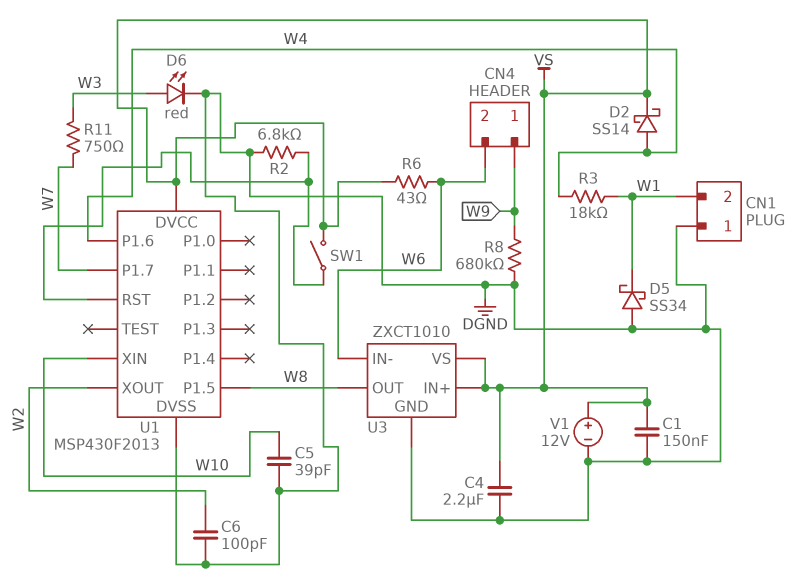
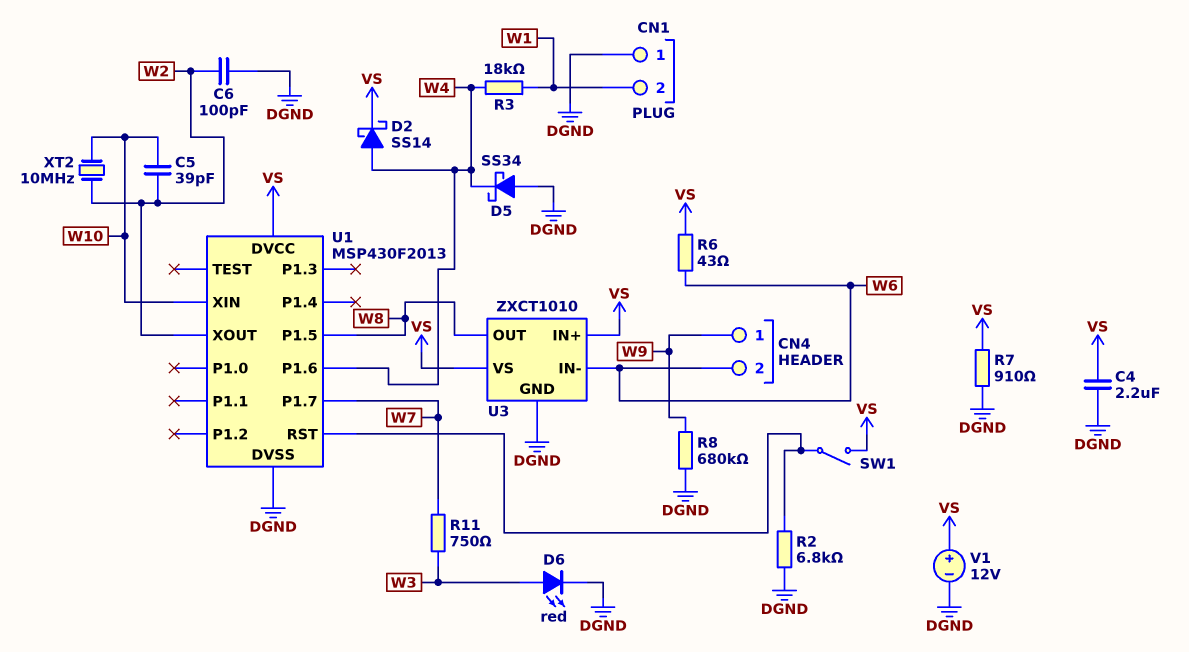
C1: 150nF (DGND, VS) -> none
C5: 39pF (DGND, W10) -> 39pF (W2, W10)
D5: schottky SS34 (A DGND, K W1) -> schottky SS34 (A DGND, K W4)
R7: none -> 910 (DGND, VS)
XT2: none -> 10MHz (W2, W10)

